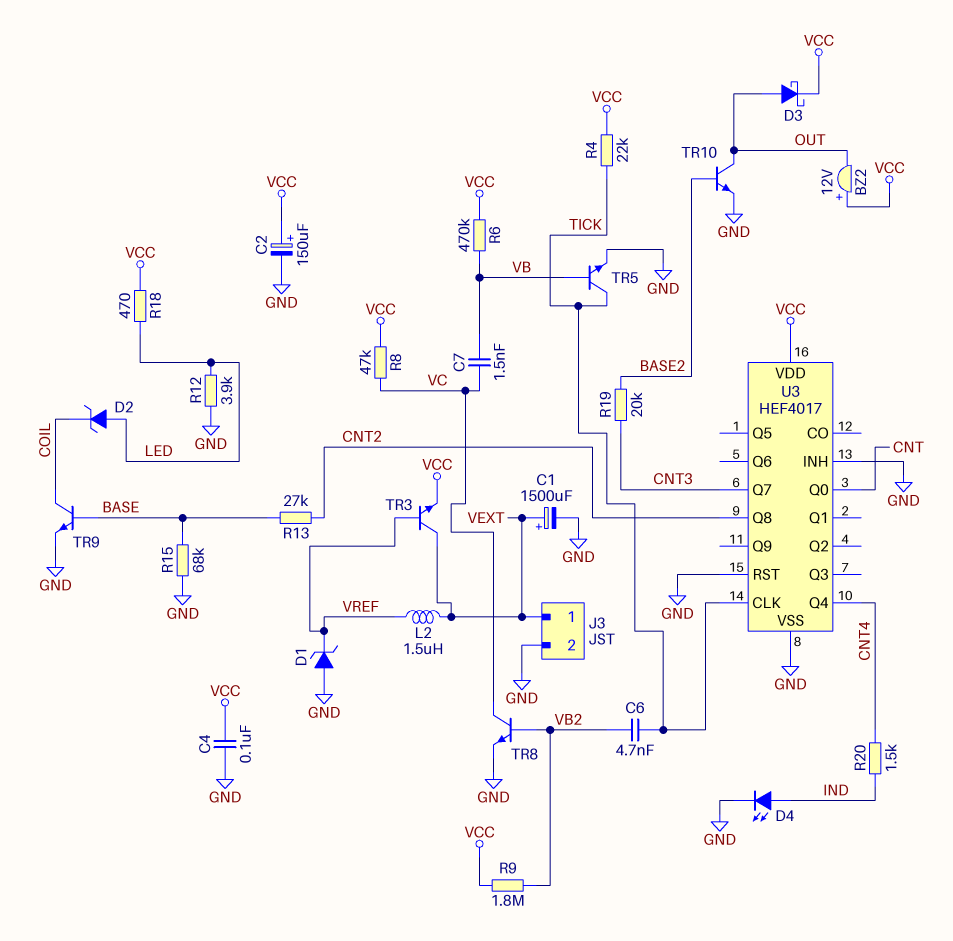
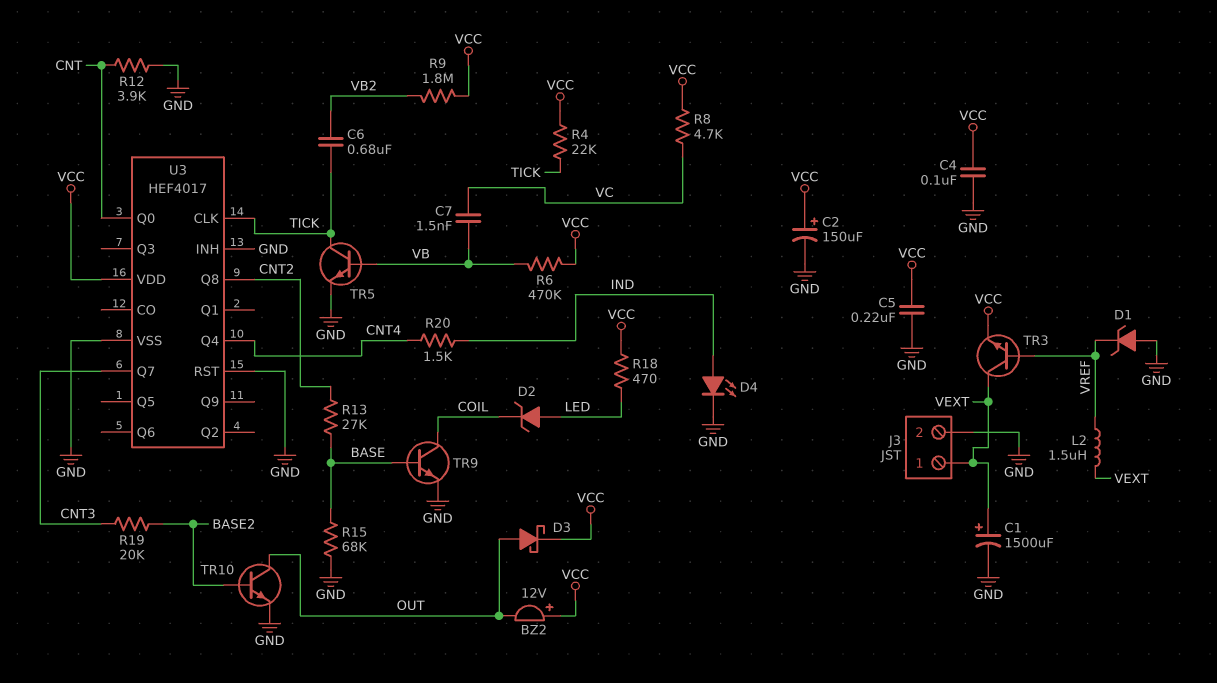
C5: none -> 220nF (GND, VCC)
C6: 4.7nF (TICK, VB2) -> 680nF (TICK, VB2)
R8: 47k (VC, VCC) -> 4.7k (VC, VCC)
R12: 3.9k (GND, LED) -> 3.9k (CNT, GND)
TR8: NPN (B VB2, C VC, E GND) -> none

